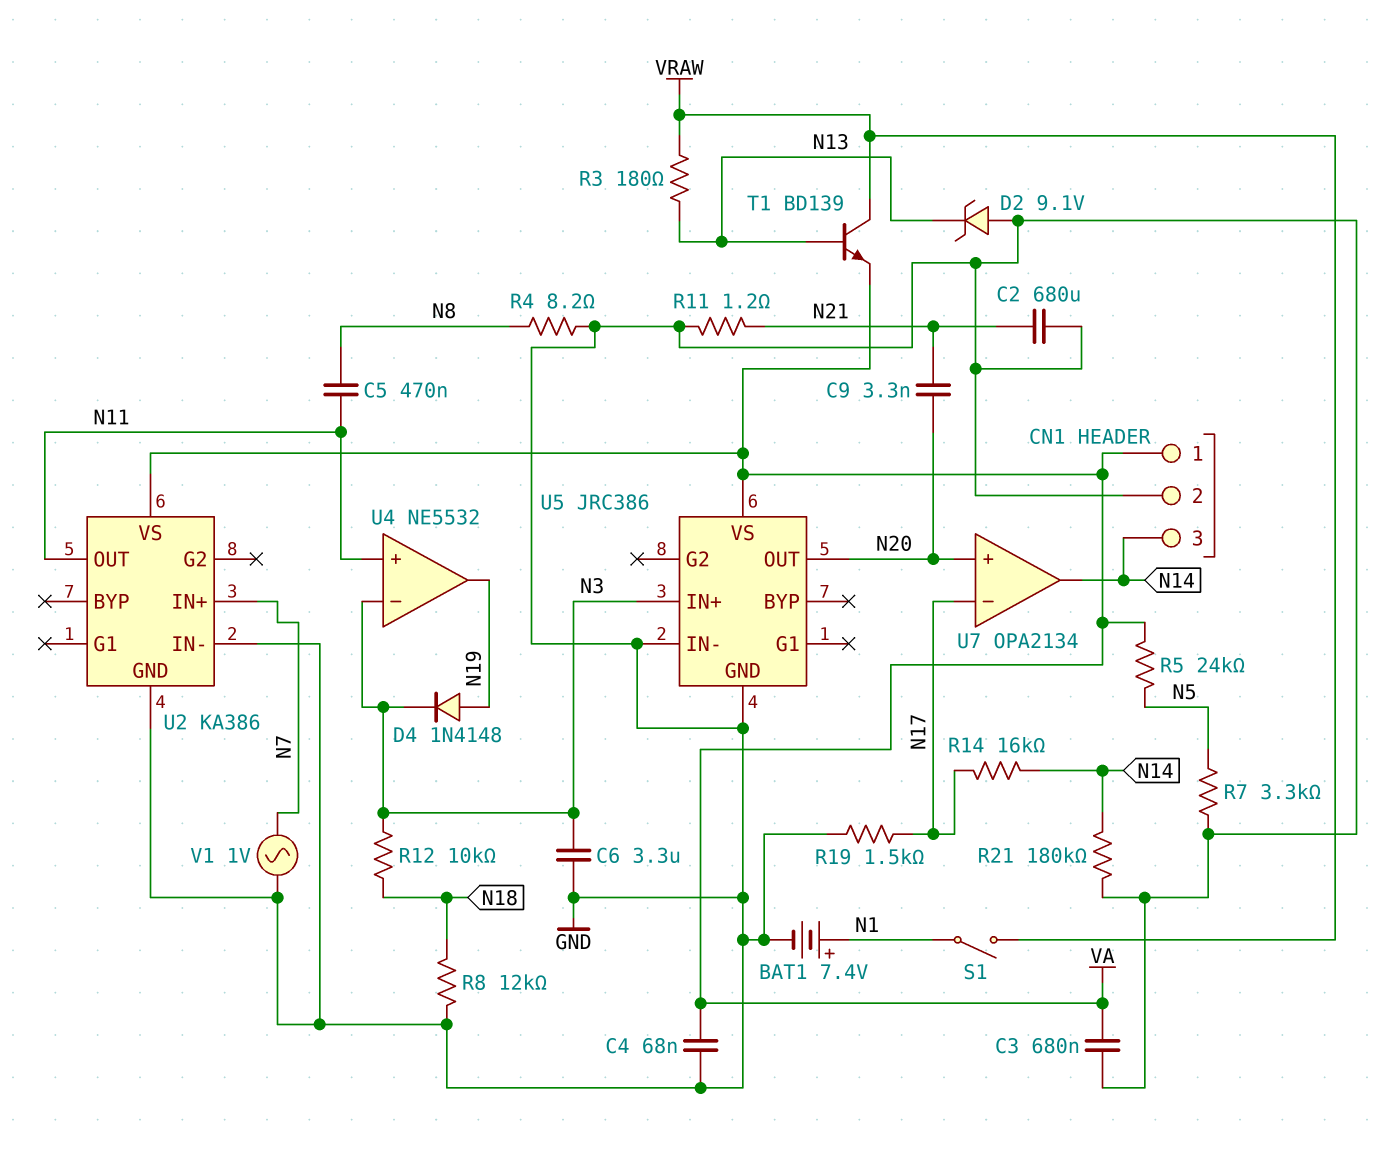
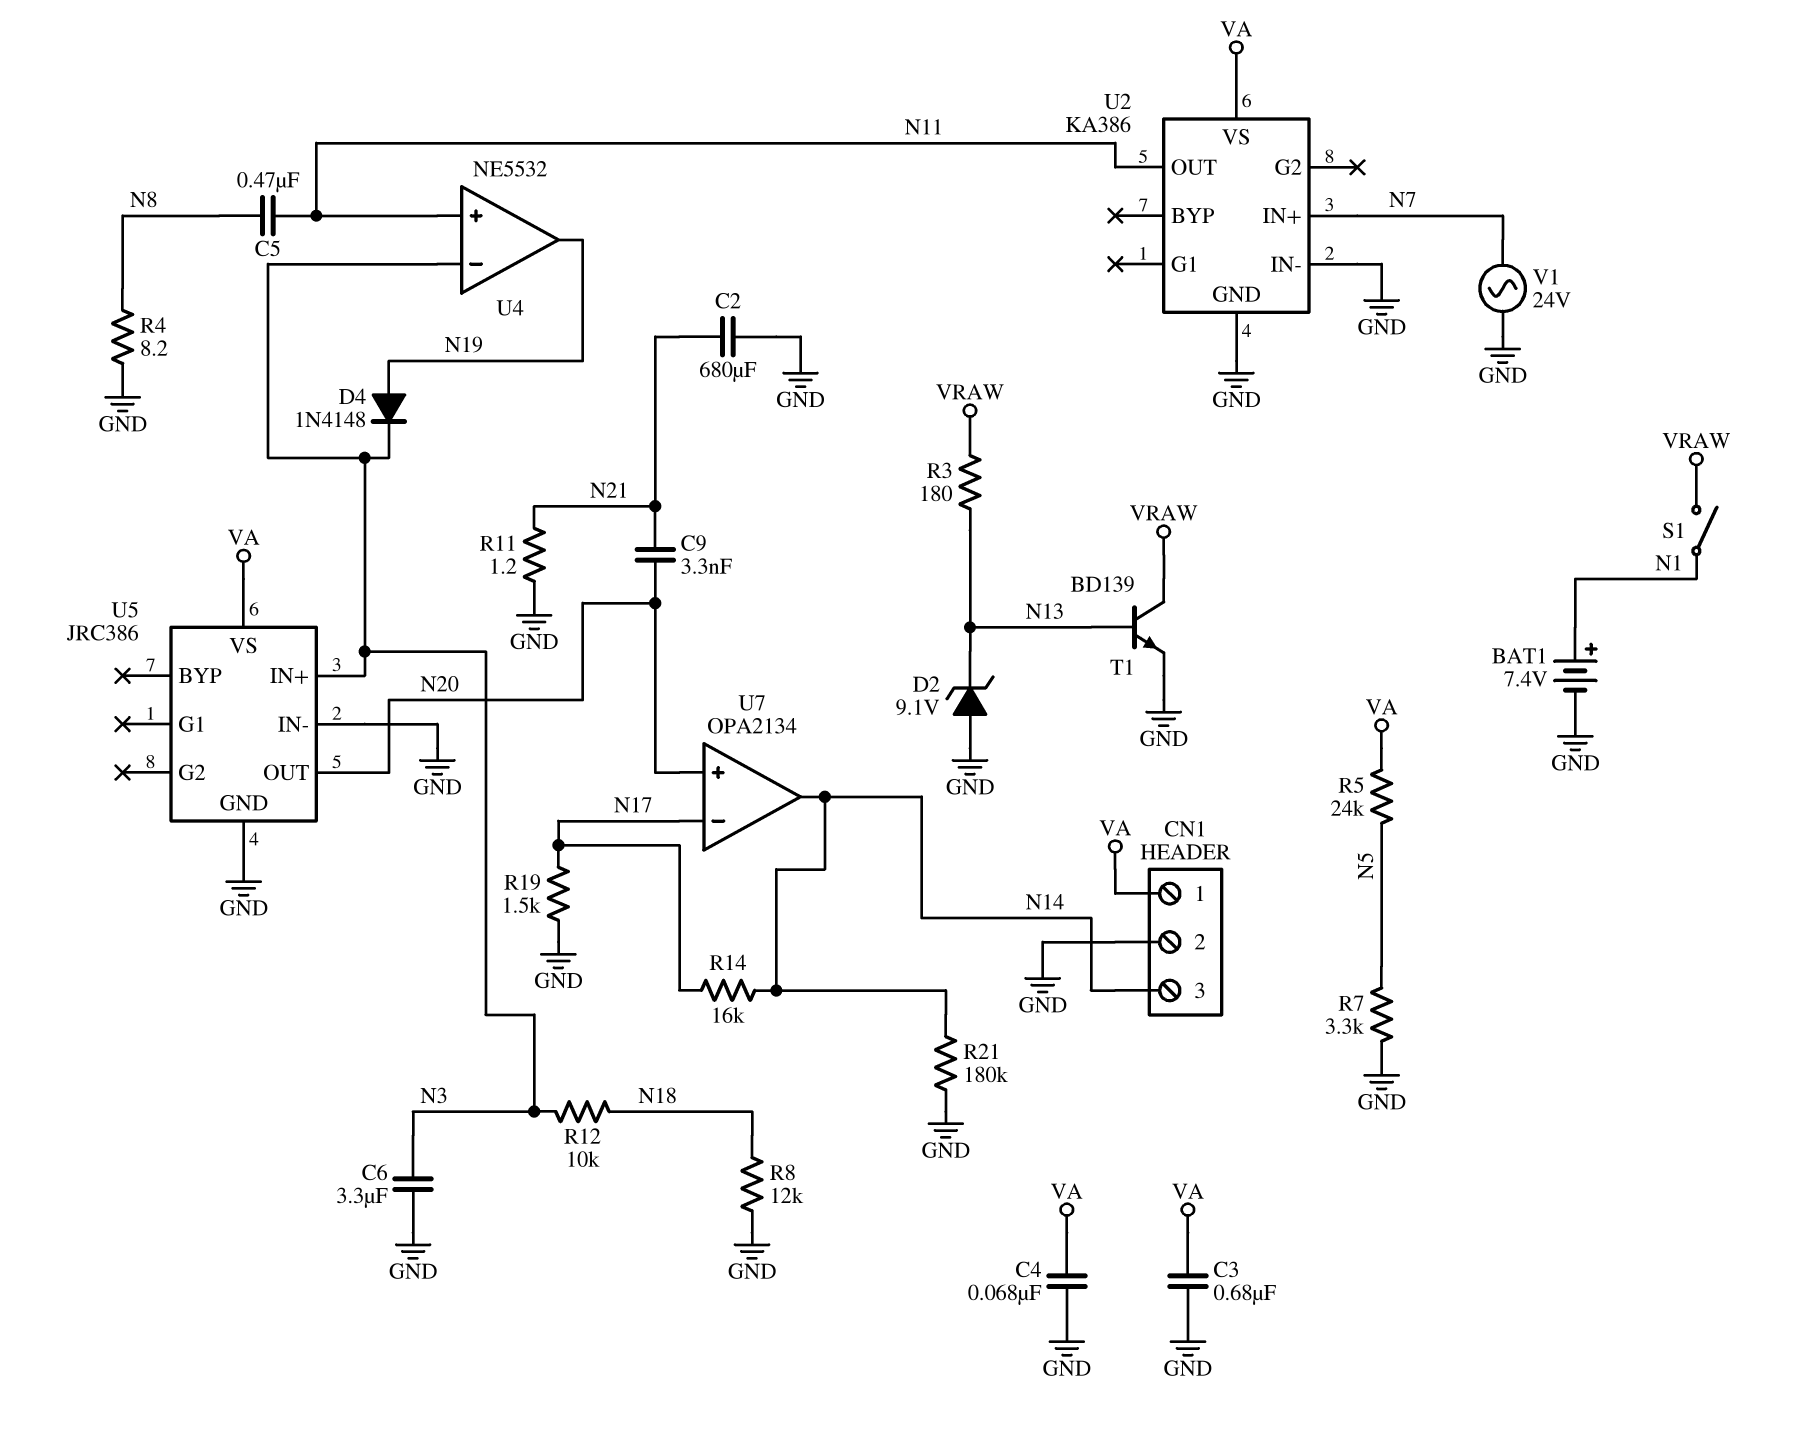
T1: NPN BD139 (B N13, C VRAW, E VA) -> NPN BD139 (B N13, C VRAW, E GND)
V1: AC 1V (GND, N7) -> AC 24V (GND, N7)

